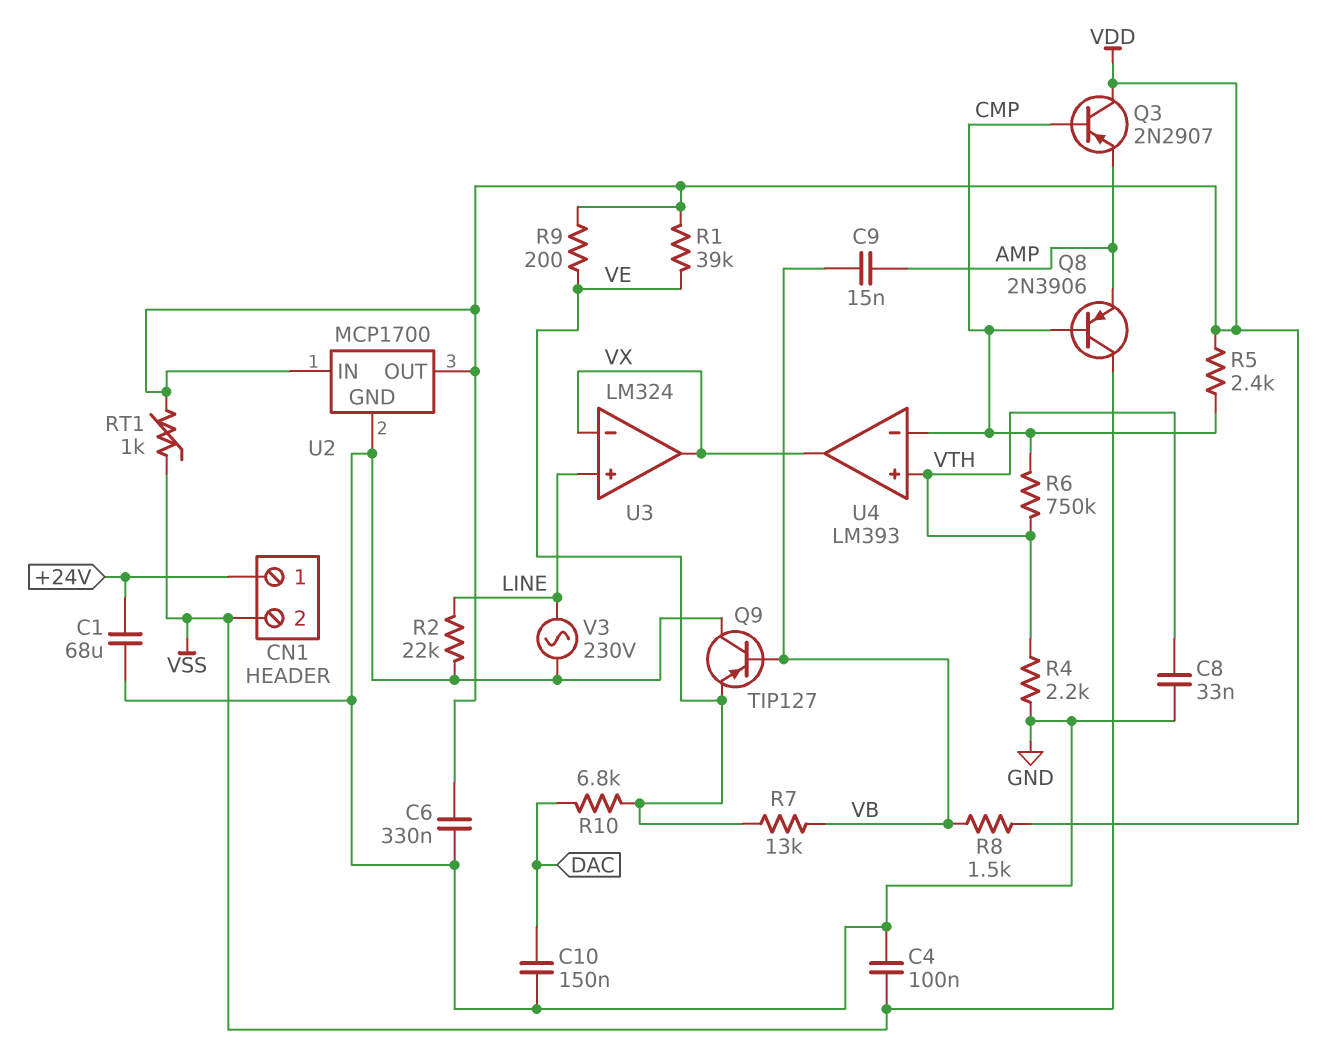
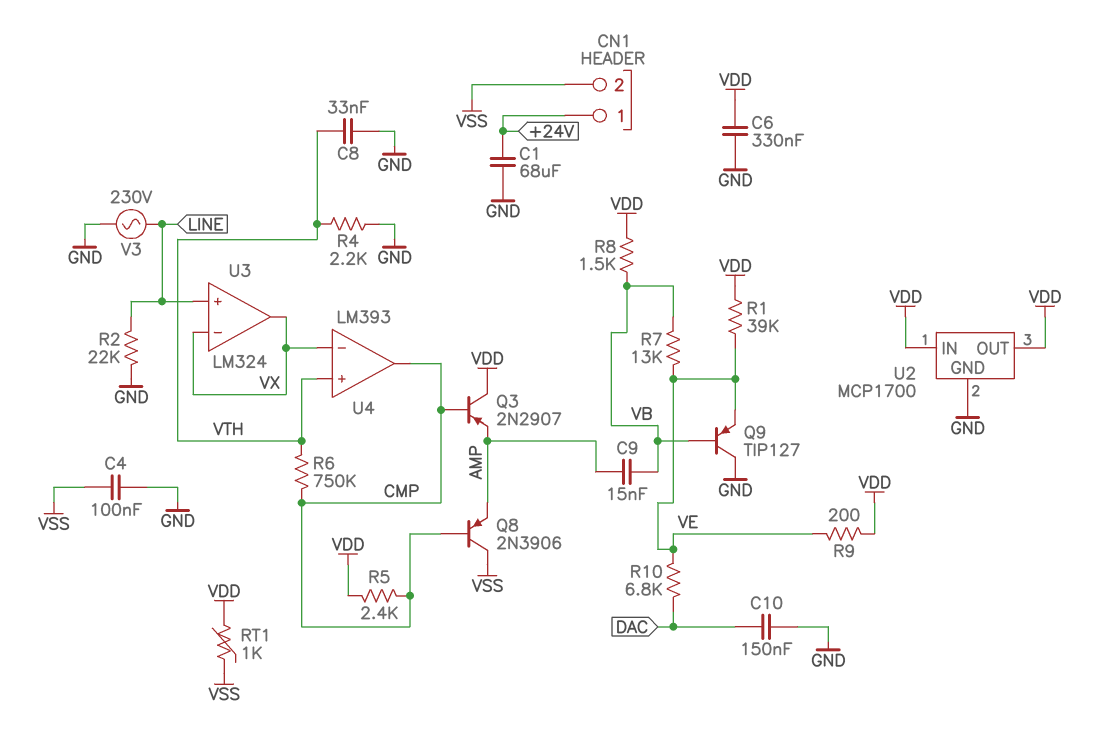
U4 pin in-: CMP -> VX
U4 pin out: VX -> CMP

